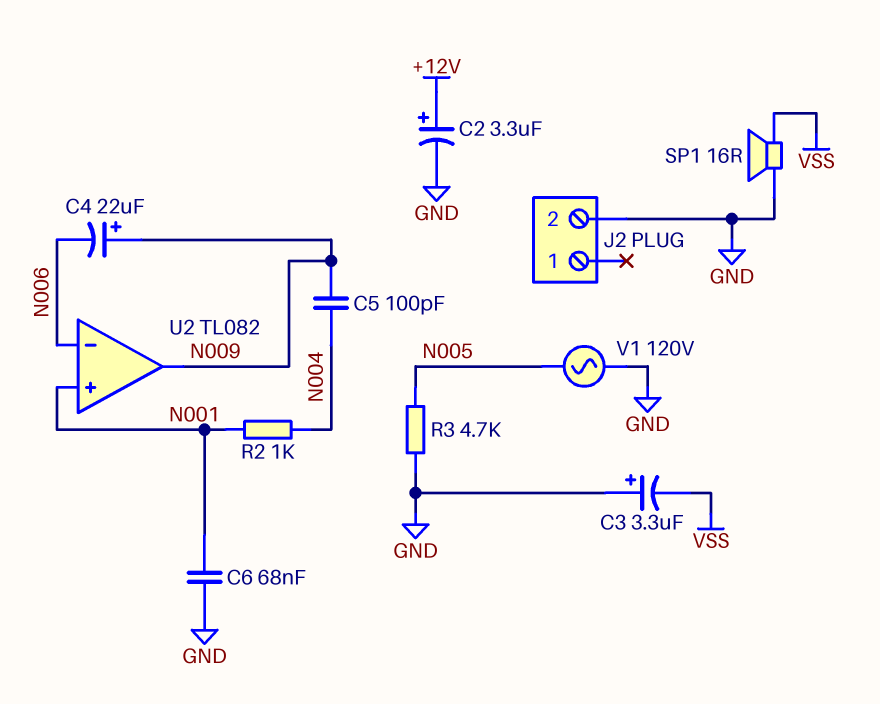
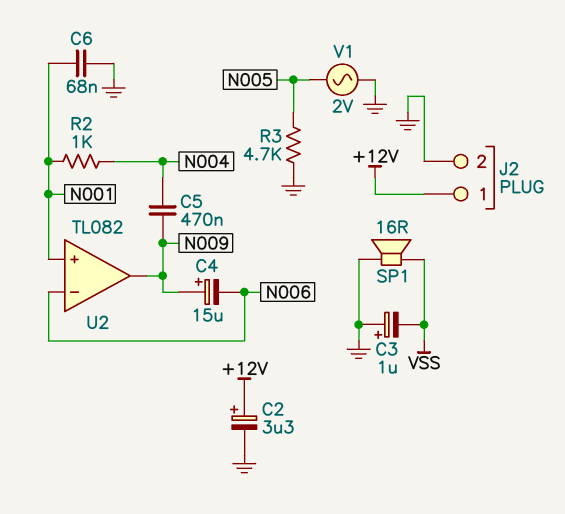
C3: 3.3uF (plus GND, minus VSS) -> 1uF (plus GND, minus VSS)
C4: 22uF (plus N009, minus N006) -> 15uF (plus N009, minus N006)
C5: 100pF (N004, N009) -> 470nF (N004, N009)
J2 pin 1: none -> +12V
V1: AC 120V (GND, N005) -> AC 2V (GND, N005)

